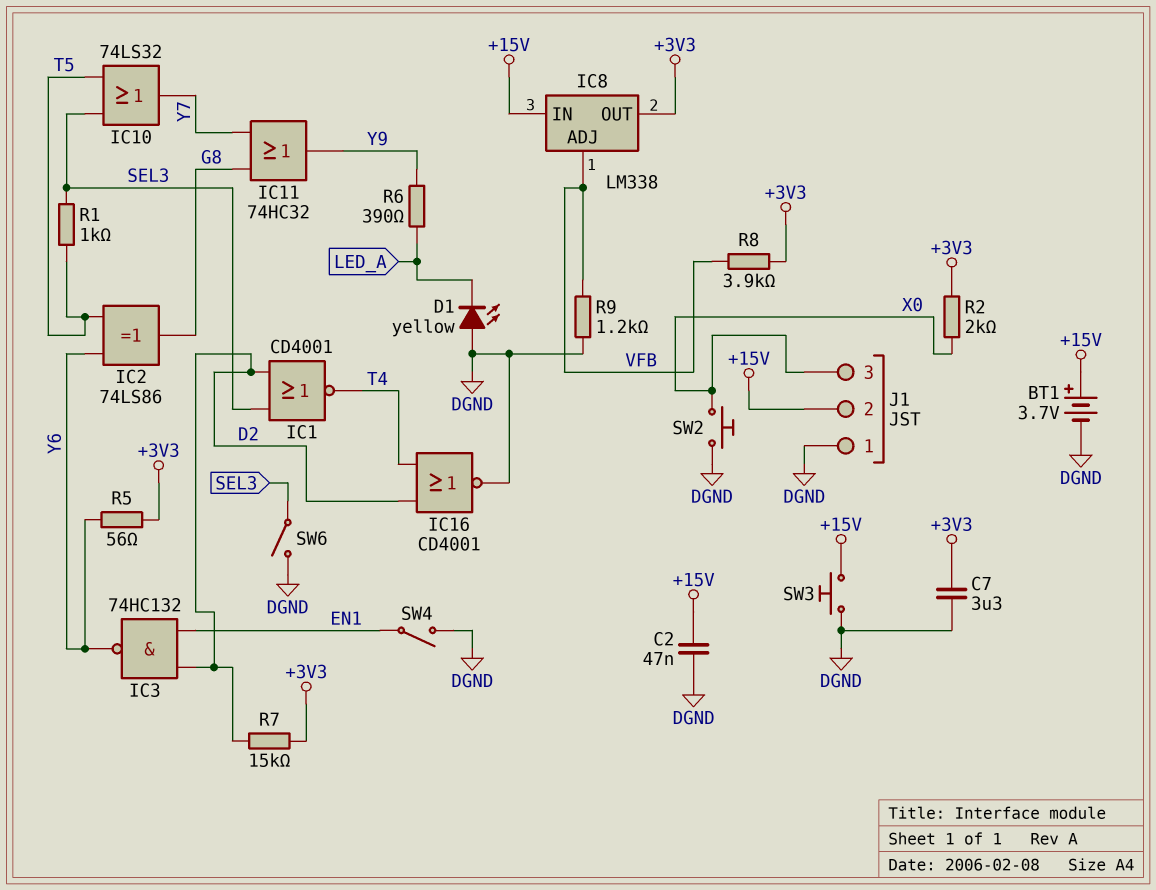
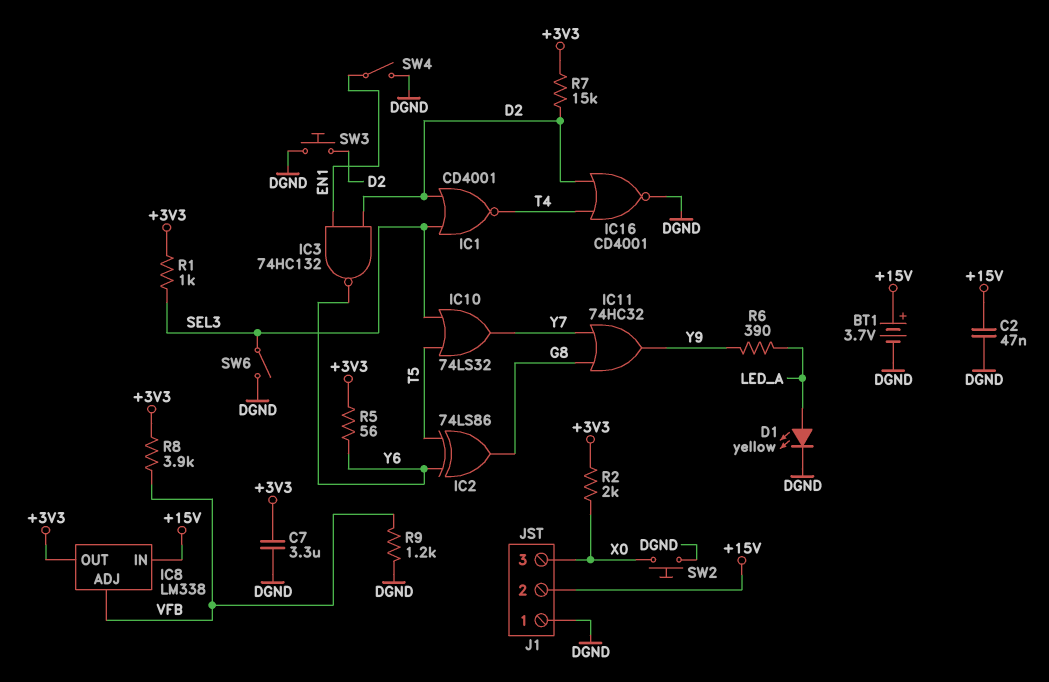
D1: LED yellow (A DGND, K LED_A) -> LED yellow (A LED_A, K DGND)
R1: 1k (SEL3, T5) -> 1k (+3V3, SEL3)
SW3: button (+15V, DGND) -> button (D2, DGND)

